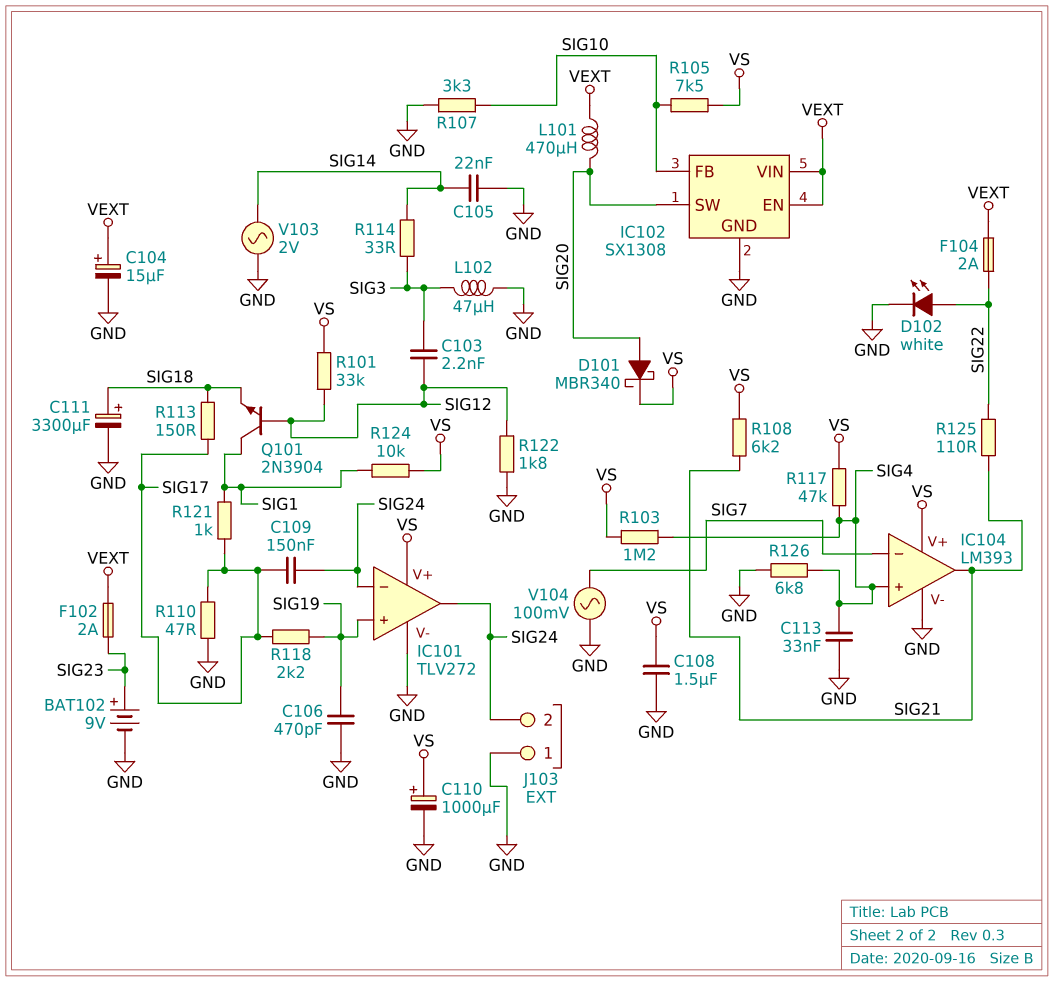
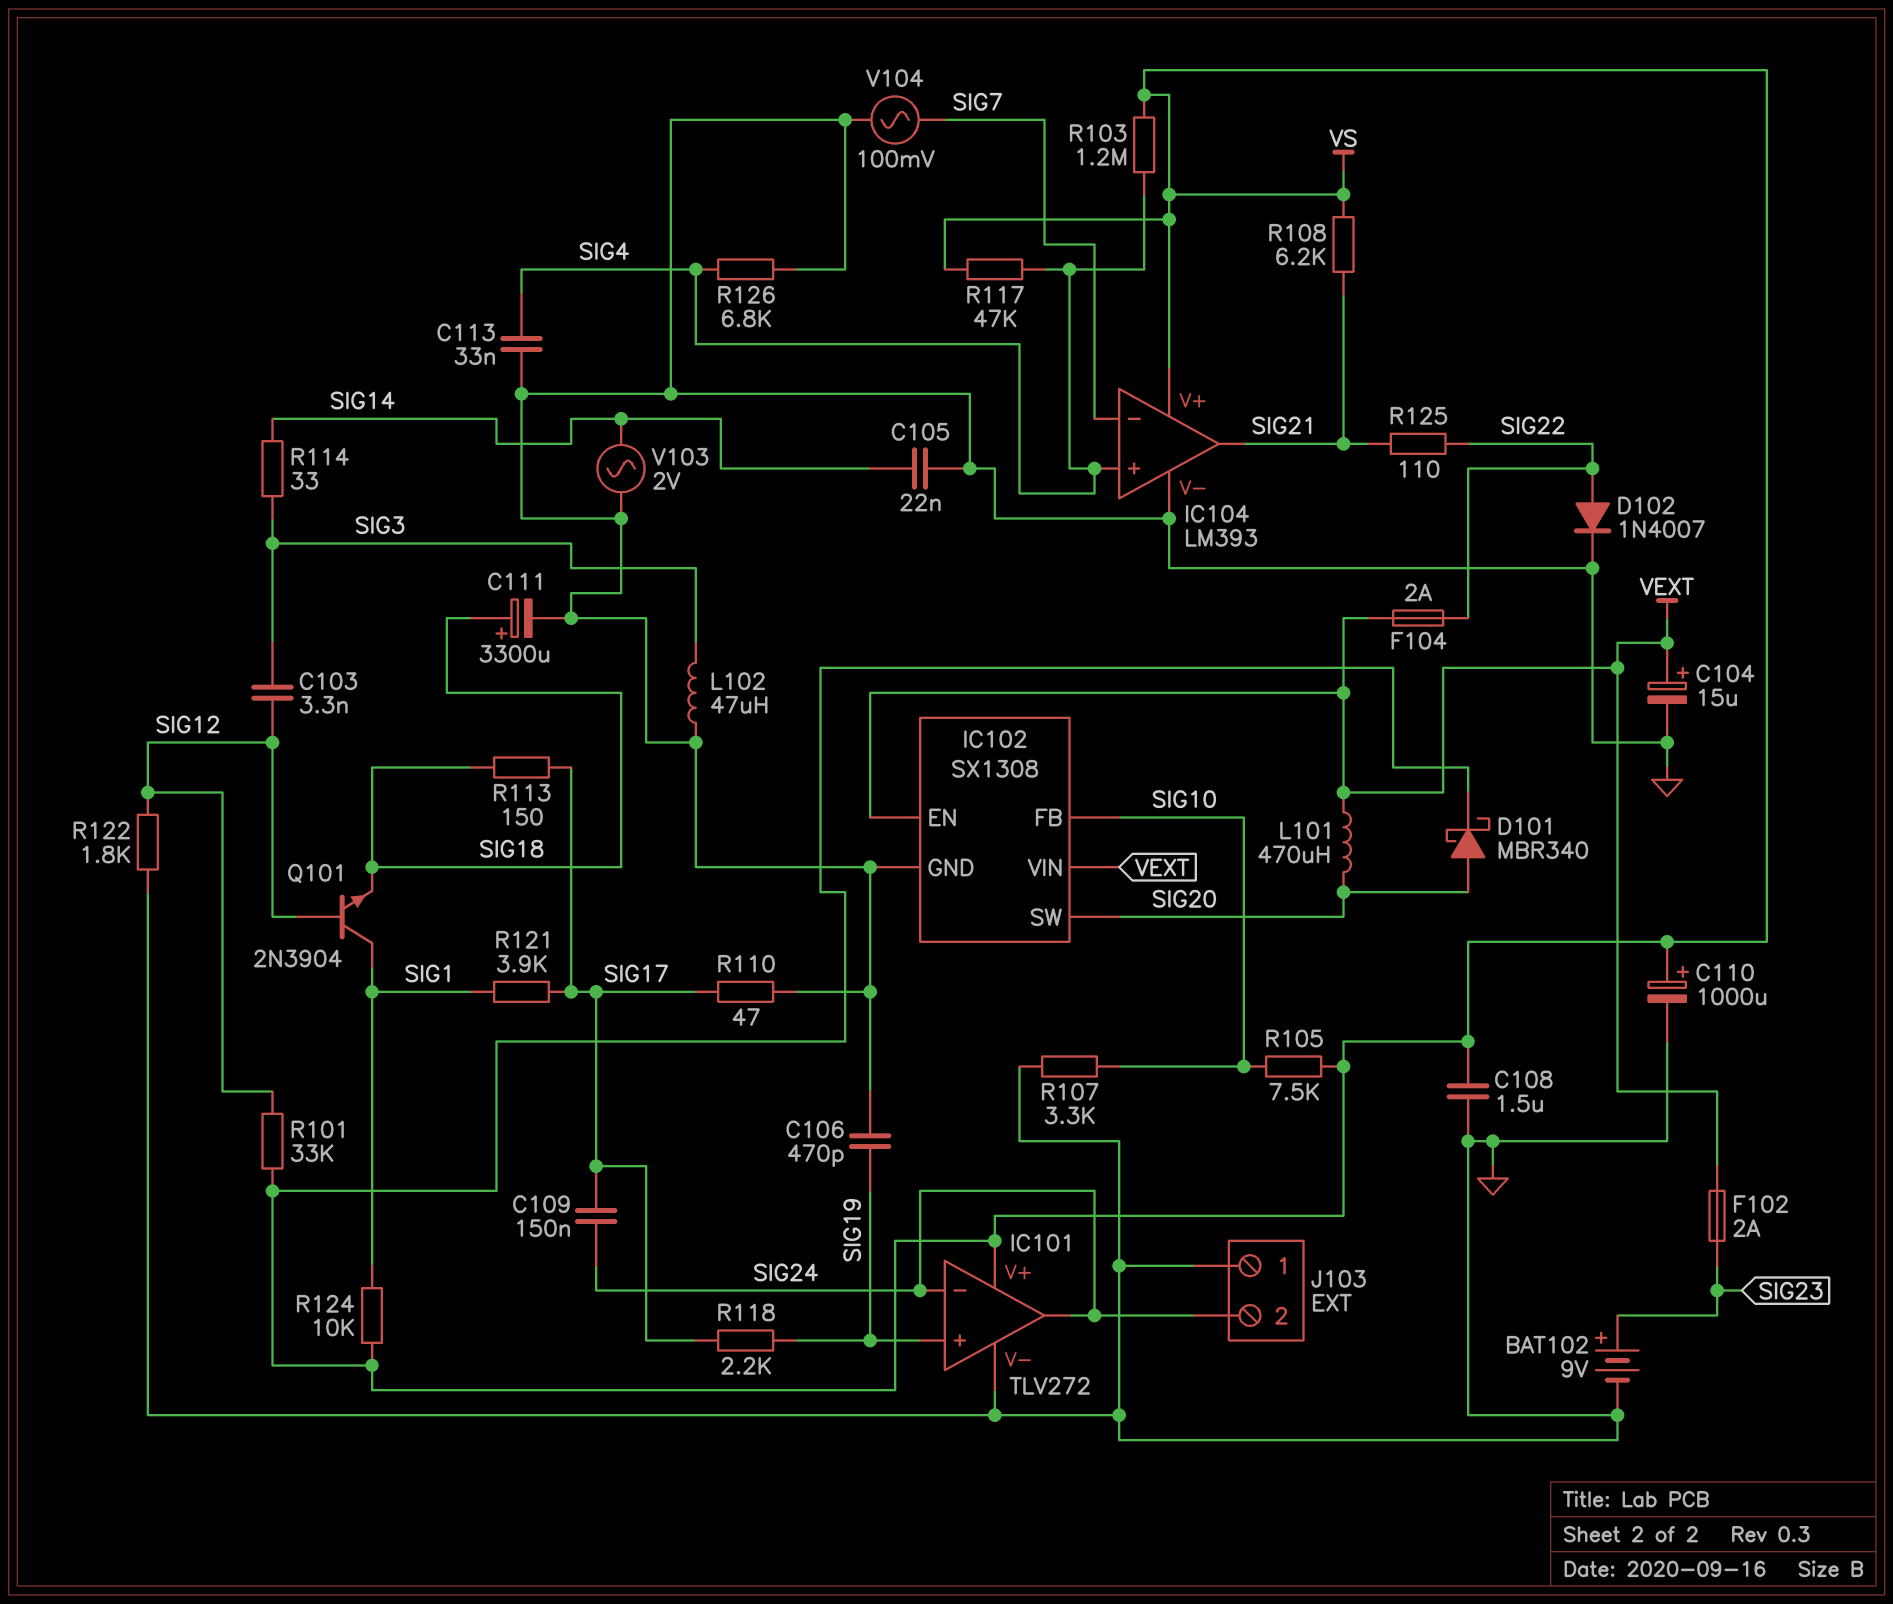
C103: 2.2nF (SIG3, SIG12) -> 3.3nF (SIG3, SIG12)
D102: LED white (A SIG22, K GND) -> diode 1N4007 (A SIG22, K GND)
R121: 1k (SIG1, SIG17) -> 3.9k (SIG1, SIG17)

